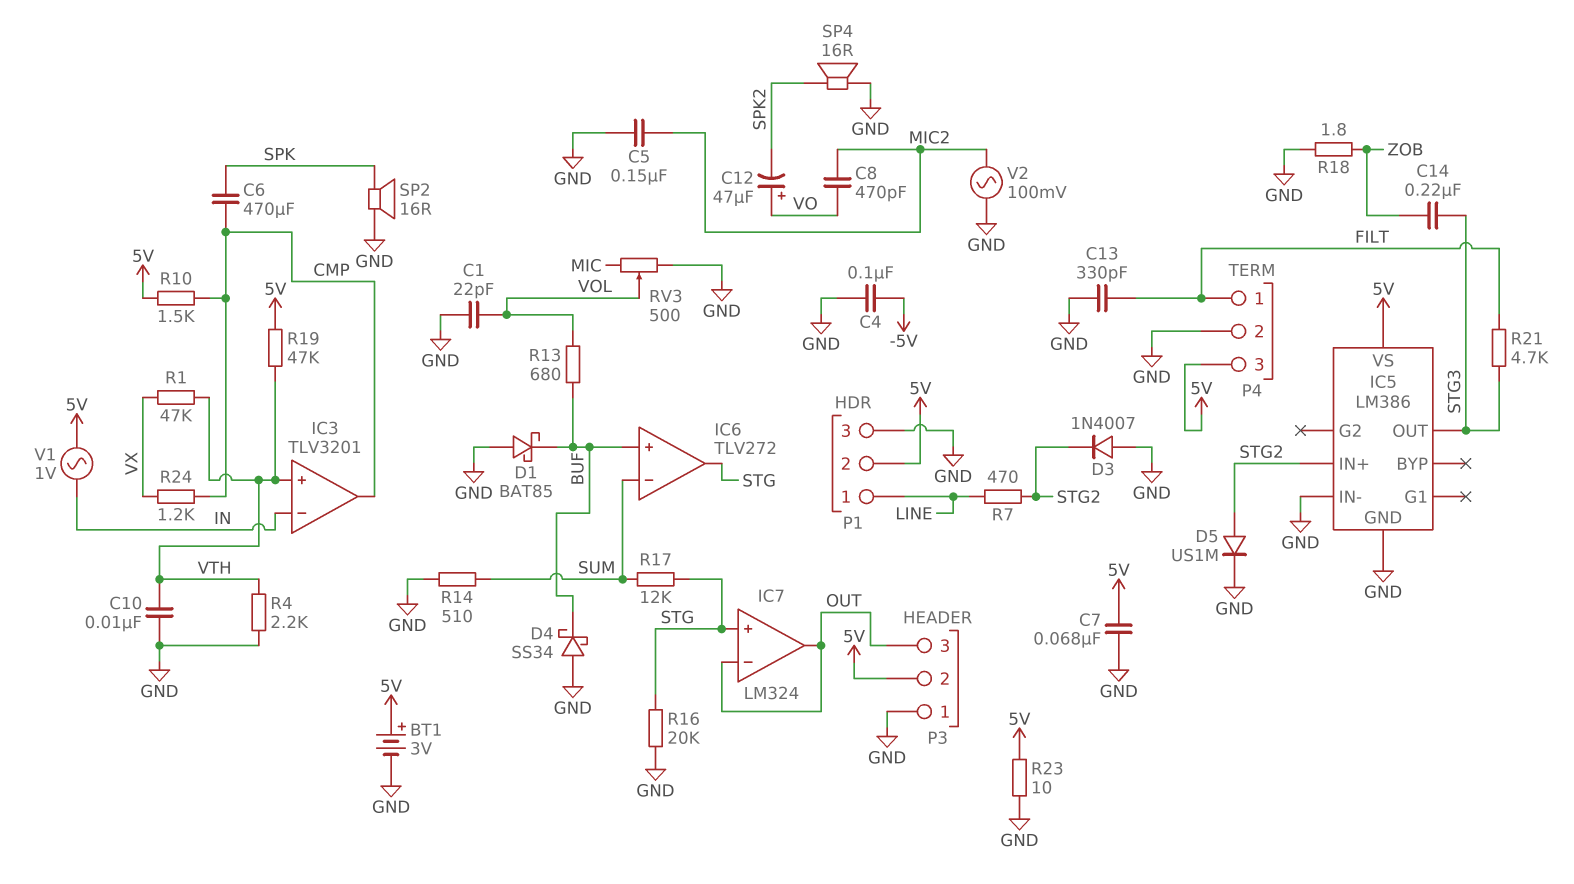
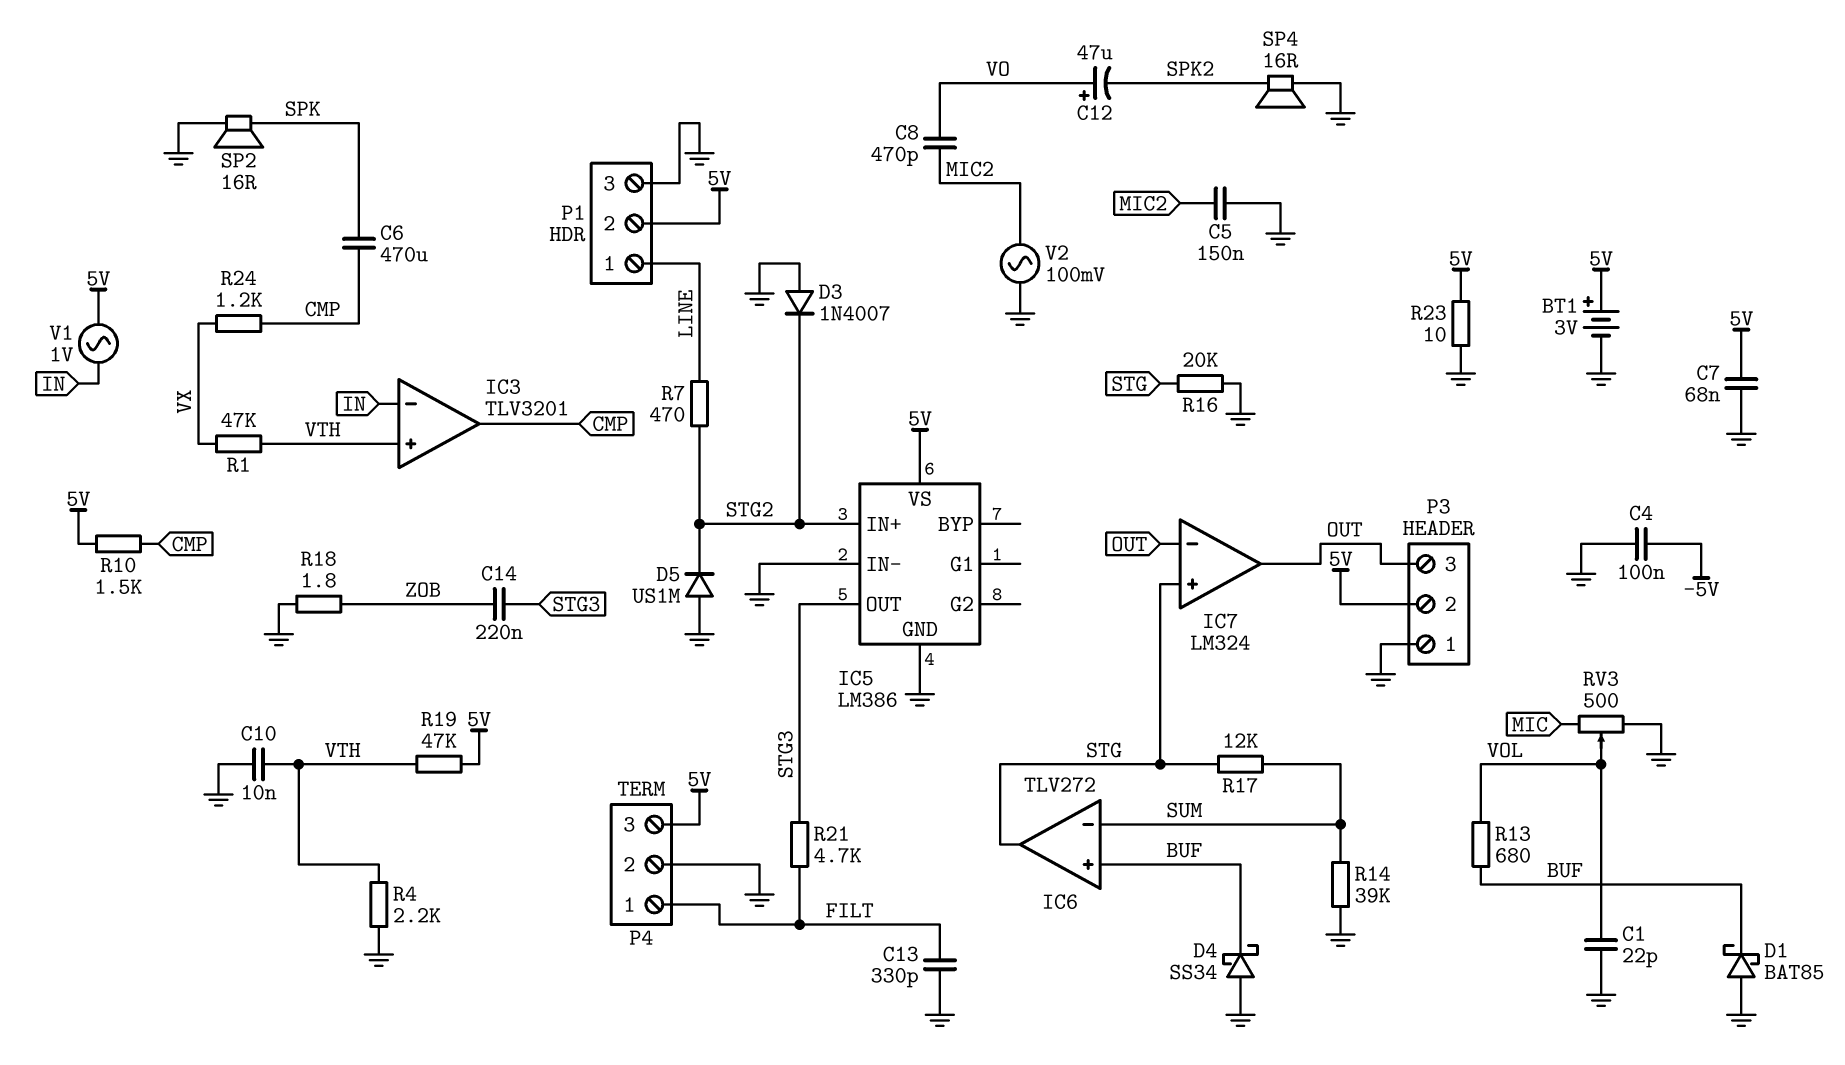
D5: diode US1M (A STG2, K GND) -> diode US1M (A GND, K STG2)
R14: 510 (GND, SUM) -> 39k (GND, SUM)

